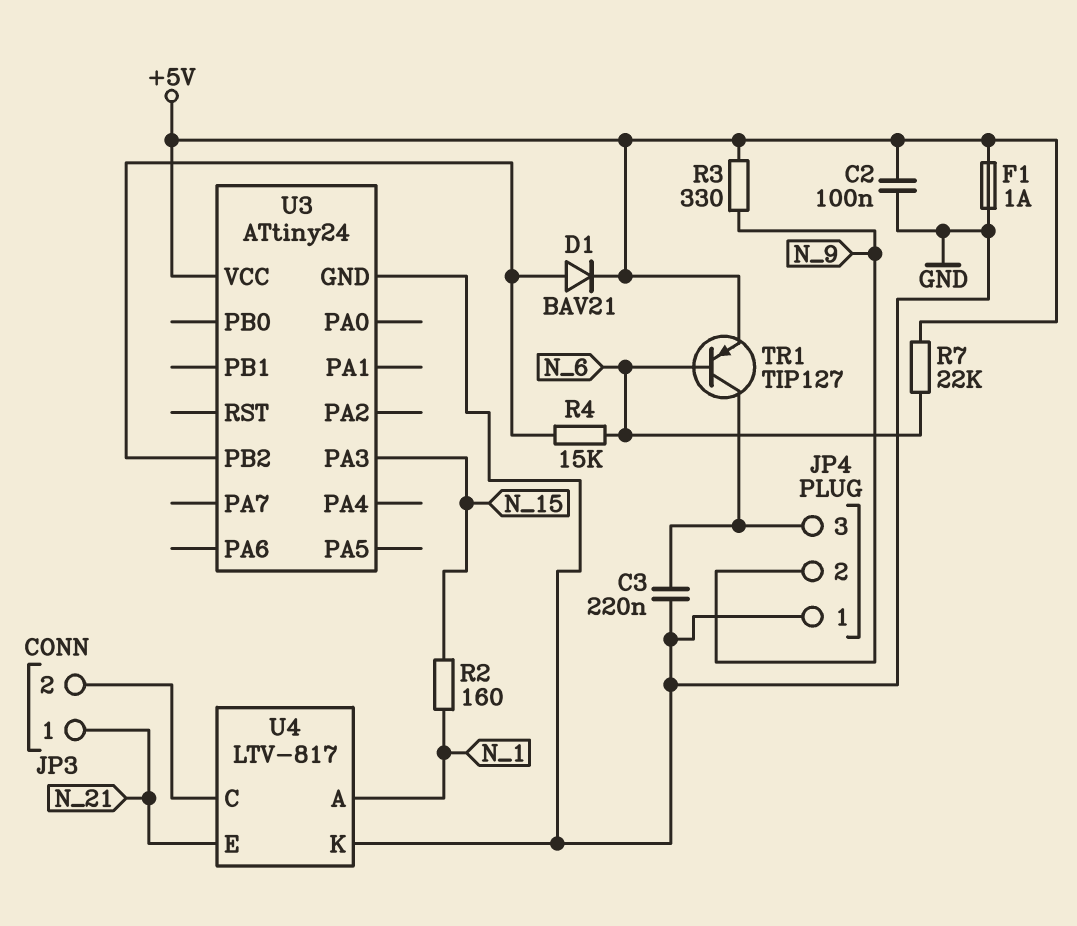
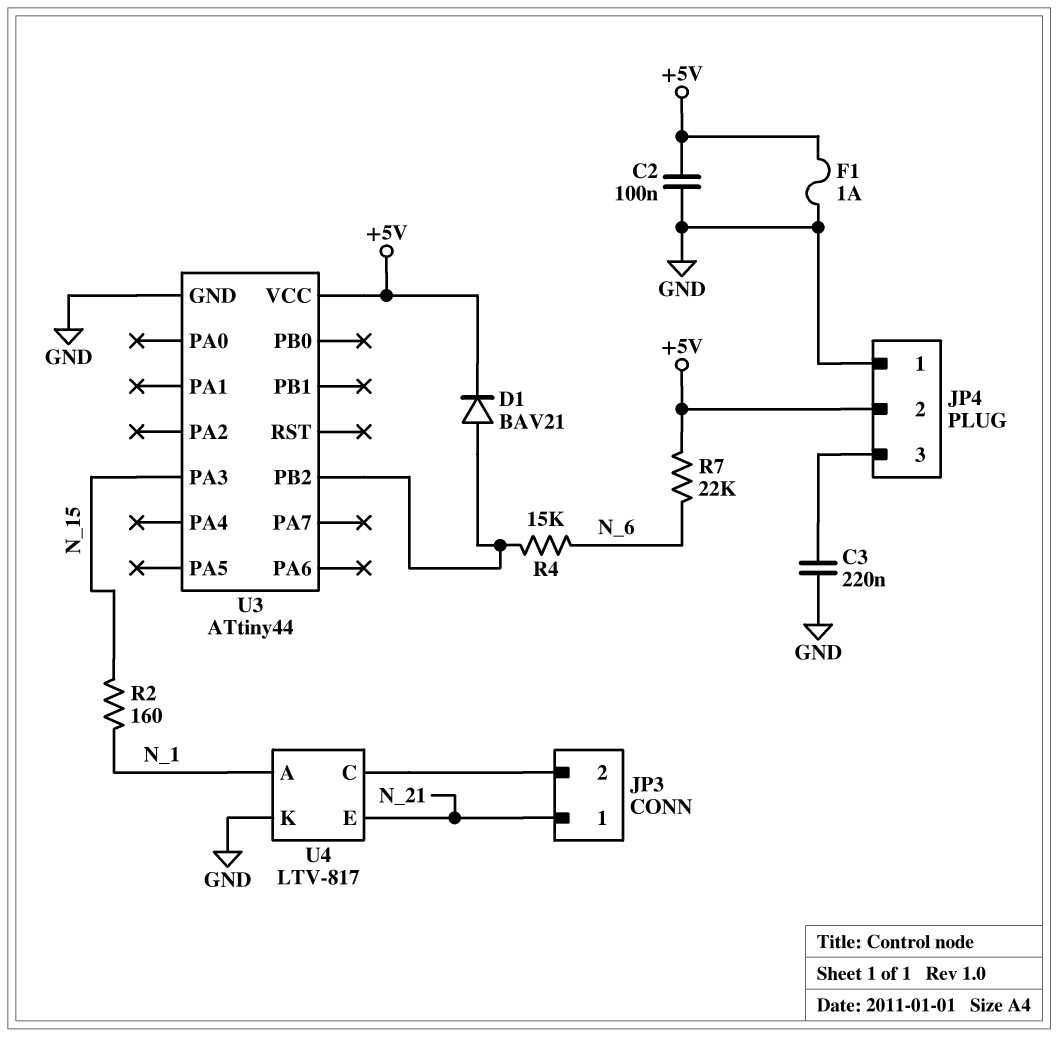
JP4 pin 2: N_9 -> +5V
R3: 330 (+5V, N_9) -> none
TR1: PNP TIP127 (B N_6, C JP4/3, E +5V) -> none
U3: ATtiny24 -> ATtiny44

